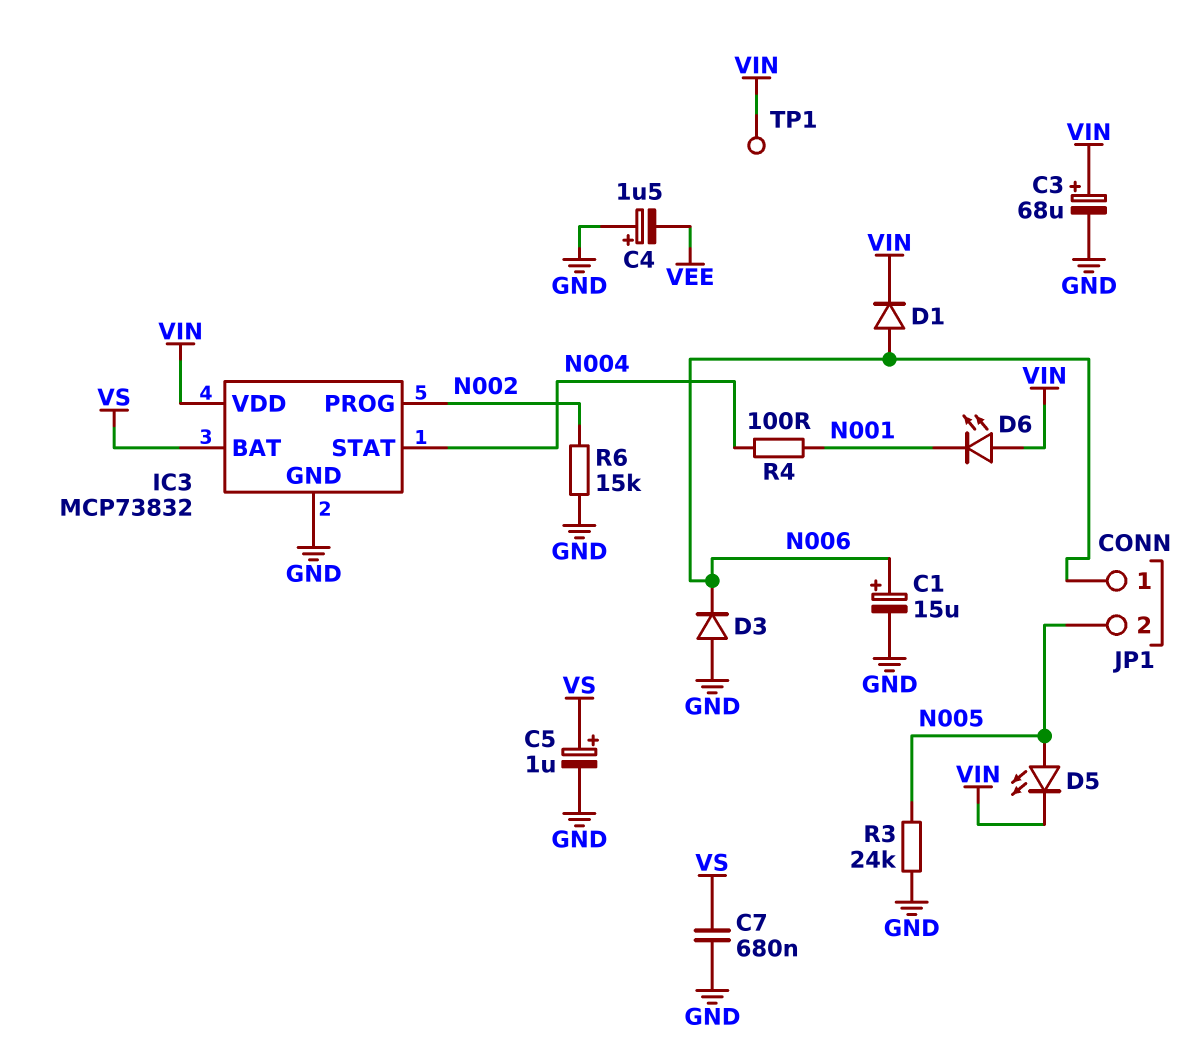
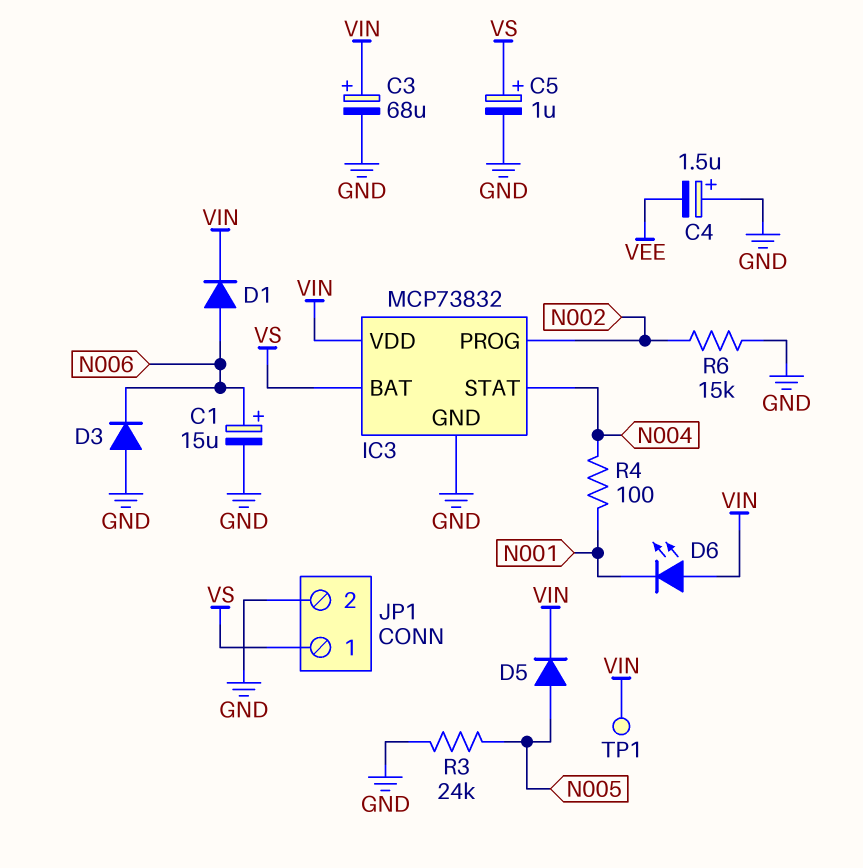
C7: 680nF (GND, VS) -> none
D5: LED (A N005, K VIN) -> diode (A N005, K VIN)
JP1 pin 1: N006 -> VS
JP1 pin 2: N005 -> GND

